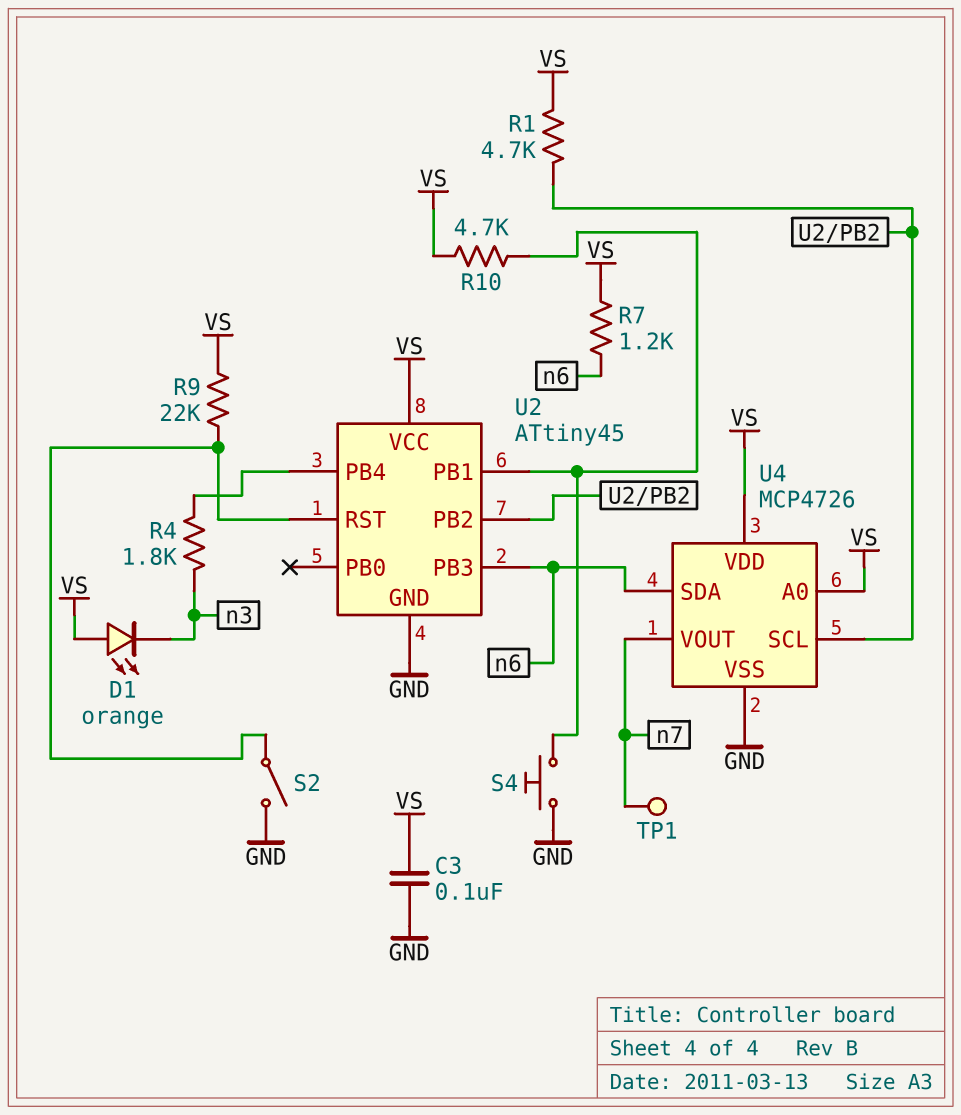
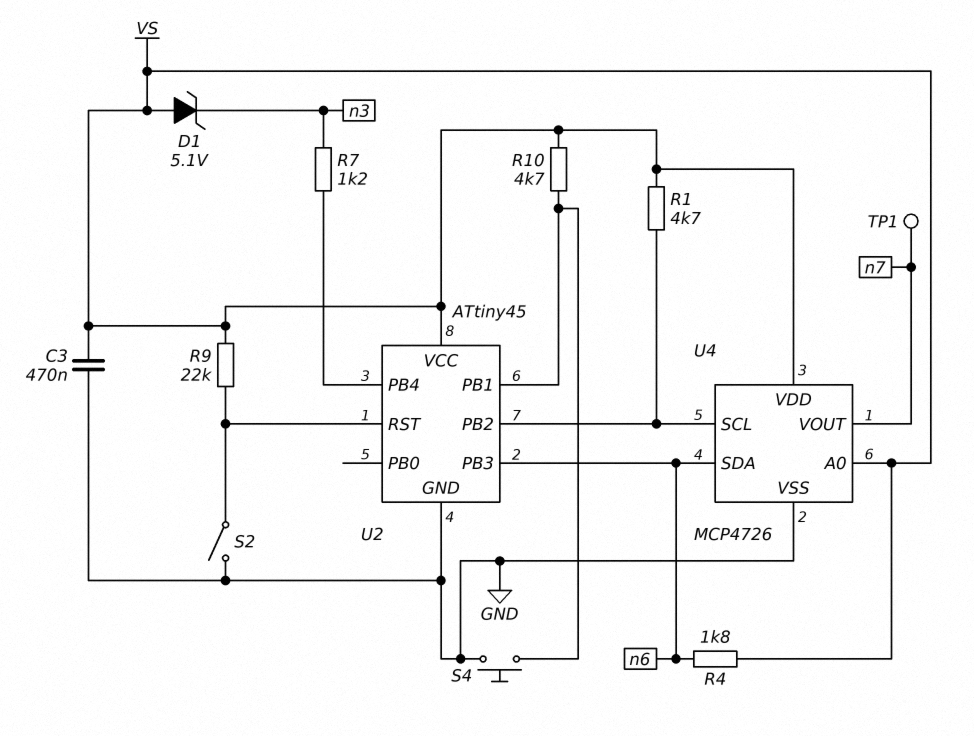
C3: 100nF (GND, VS) -> 470nF (GND, VS)
D1: LED orange (A VS, K n3) -> zener 5.1V (A VS, K n3)
R4: 1.8k (U2/PB4, n3) -> 1.8k (VS, n6)
R7: 1.2k (VS, n6) -> 1.2k (U2/PB4, n3)

